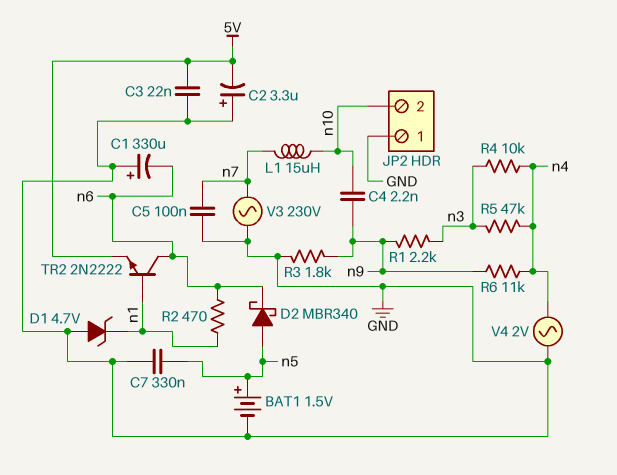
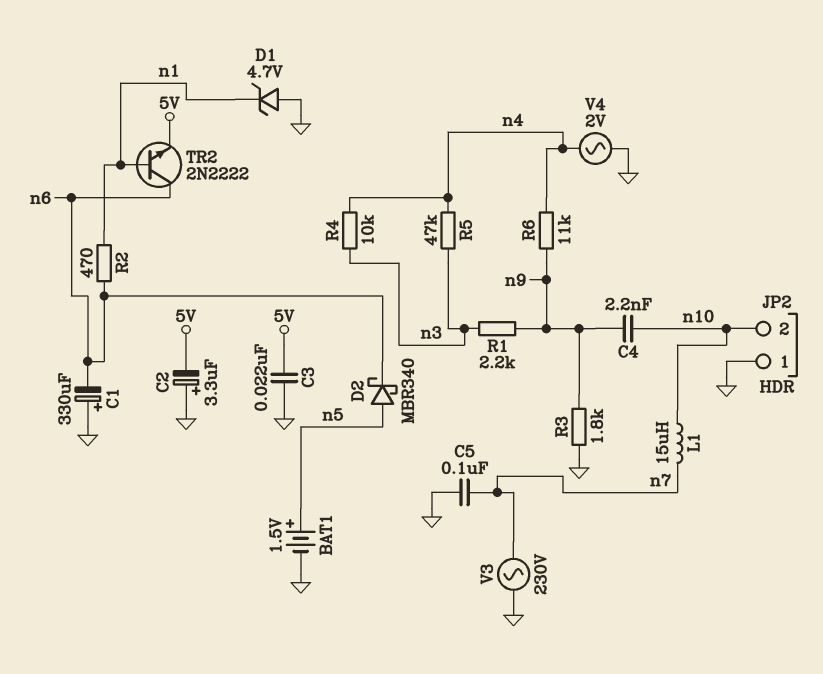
C7: 330nF (GND, n5) -> none

